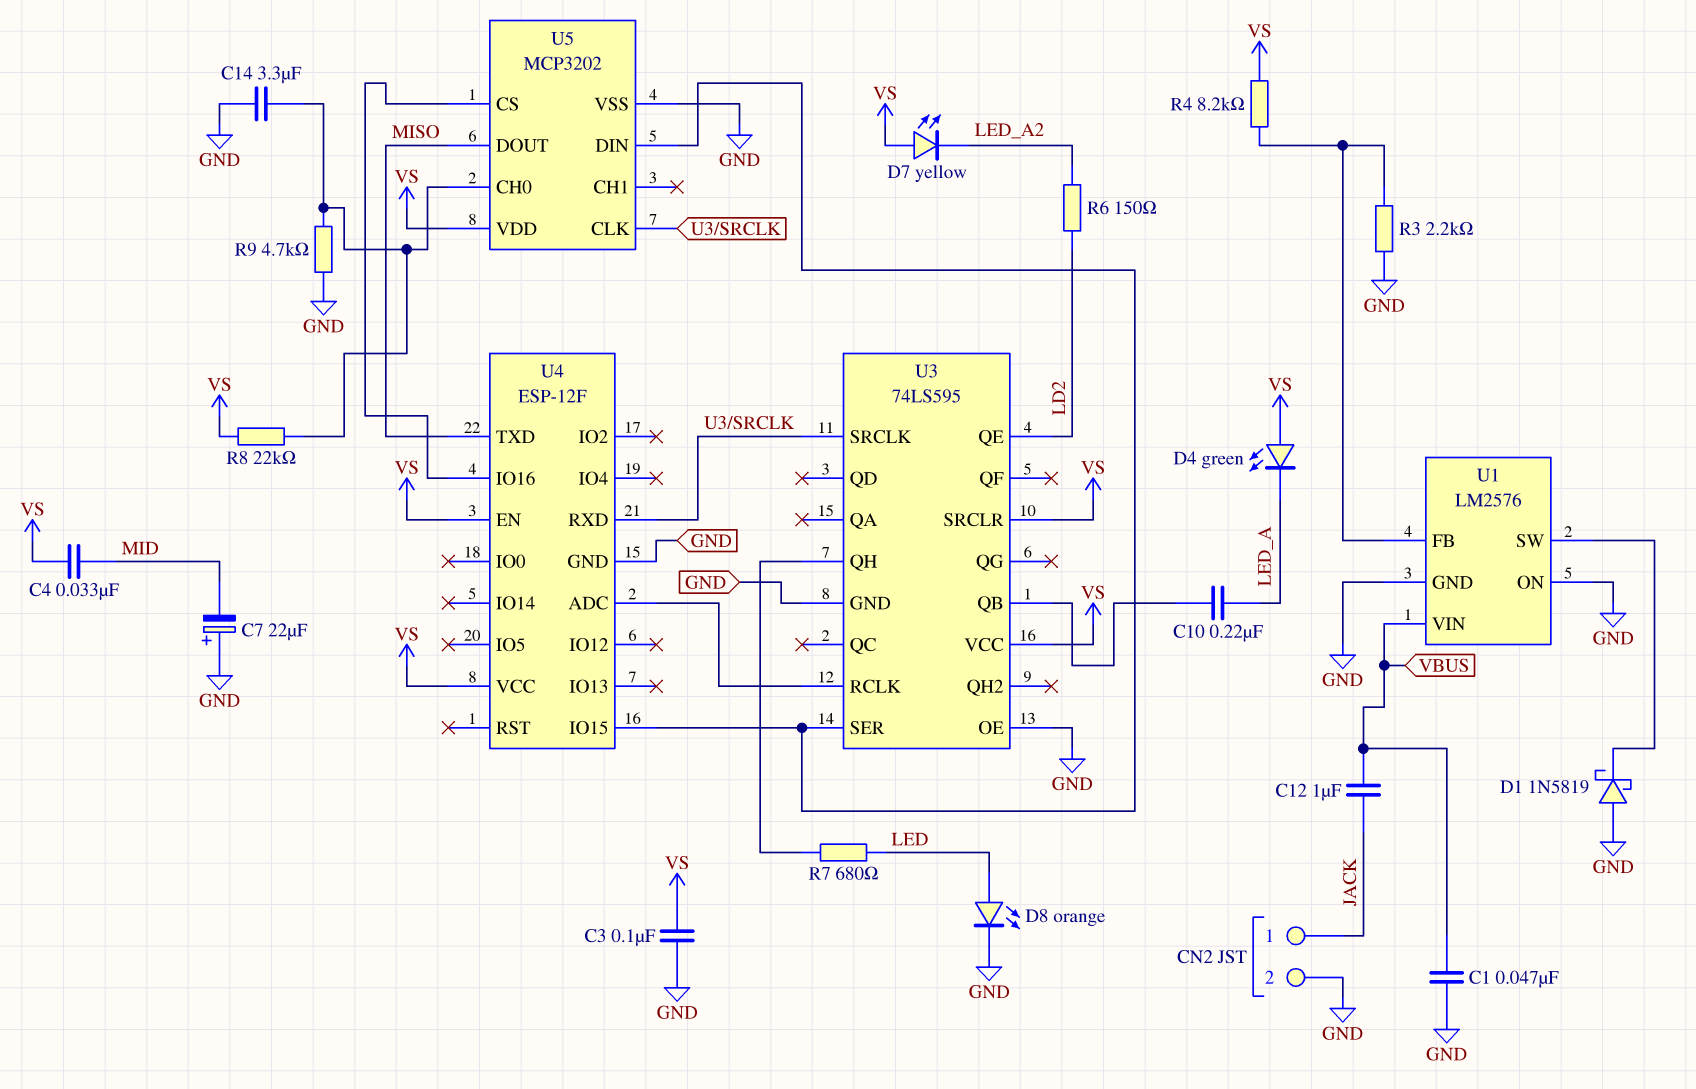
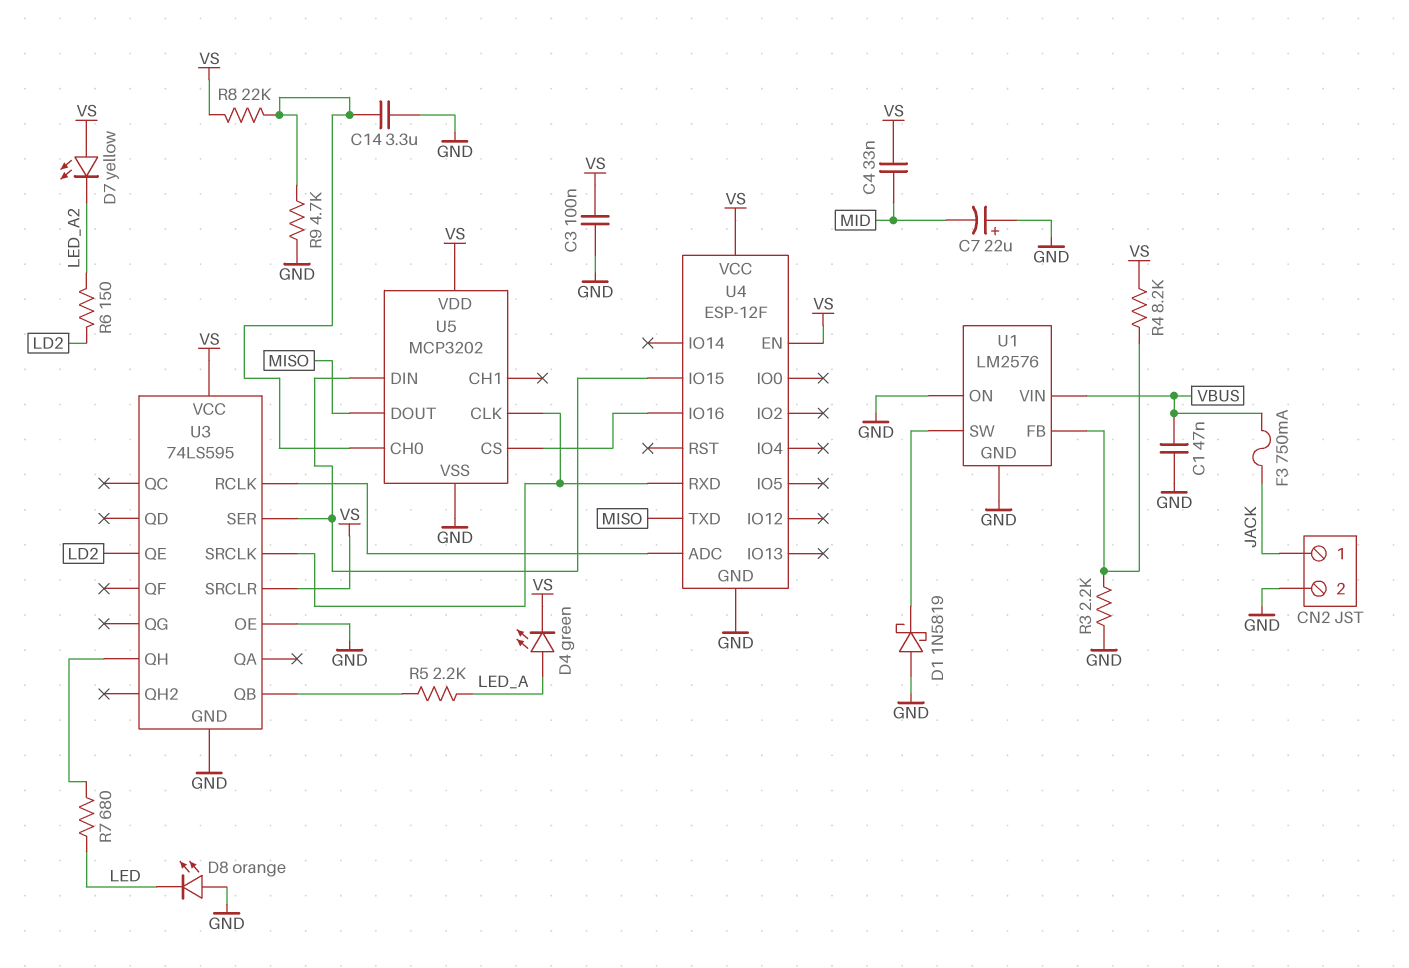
C10: 220nF (LED_A, U3/QB) -> none
C12: 1uF (JACK, VBUS) -> none
D4: LED green (A VS, K LED_A) -> LED green (A LED_A, K VS)
D8: LED orange (A LED, K GND) -> LED orange (A GND, K LED)
F3: none -> 750mA (JACK, VBUS)
R5: none -> 2.2k (LED_A, U3/QB)

